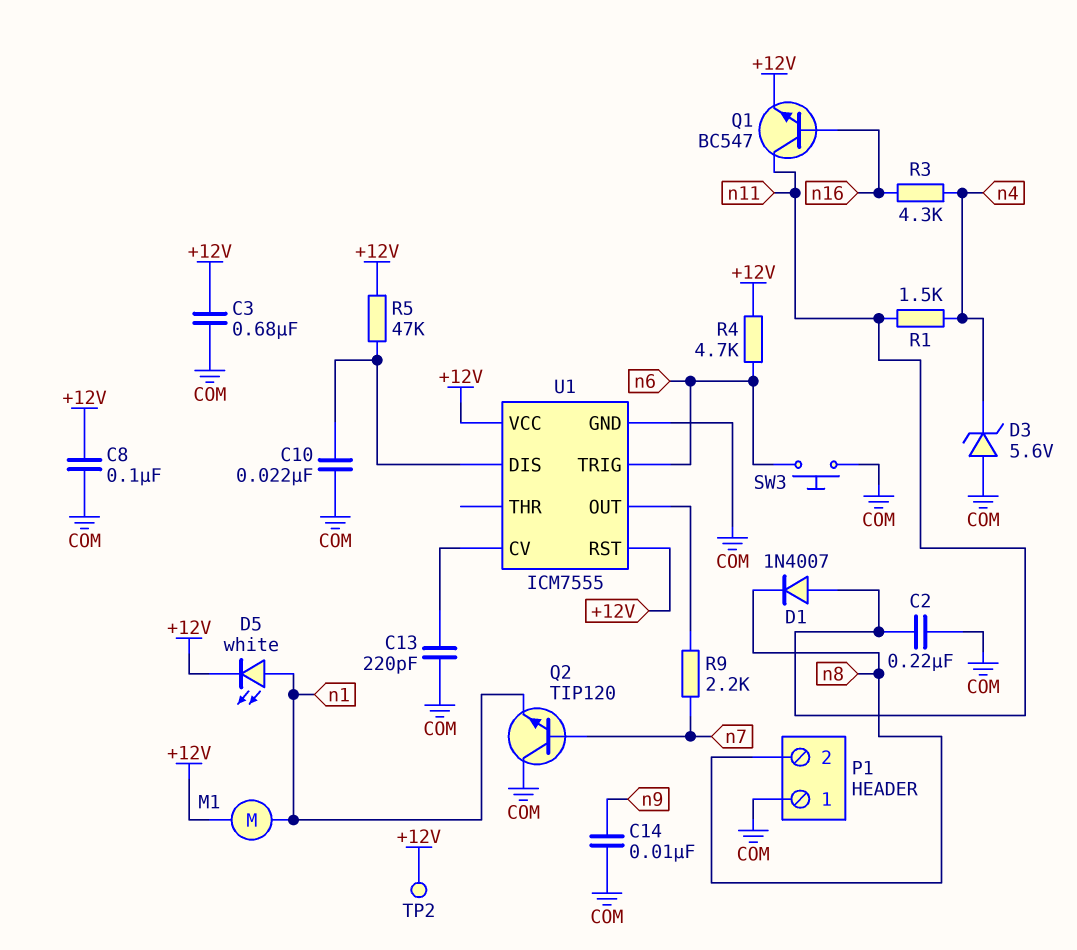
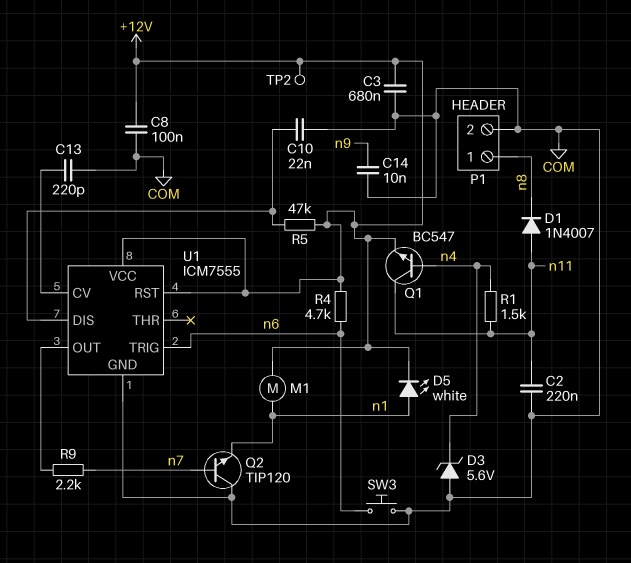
P1 pin 1: COM -> n8
P1 pin 2: n8 -> COM
Q1: NPN BC547 (B n16, C n11, E +12V) -> NPN BC547 (B n4, C n11, E +12V)
R3: 4.3k (n4, n16) -> none

